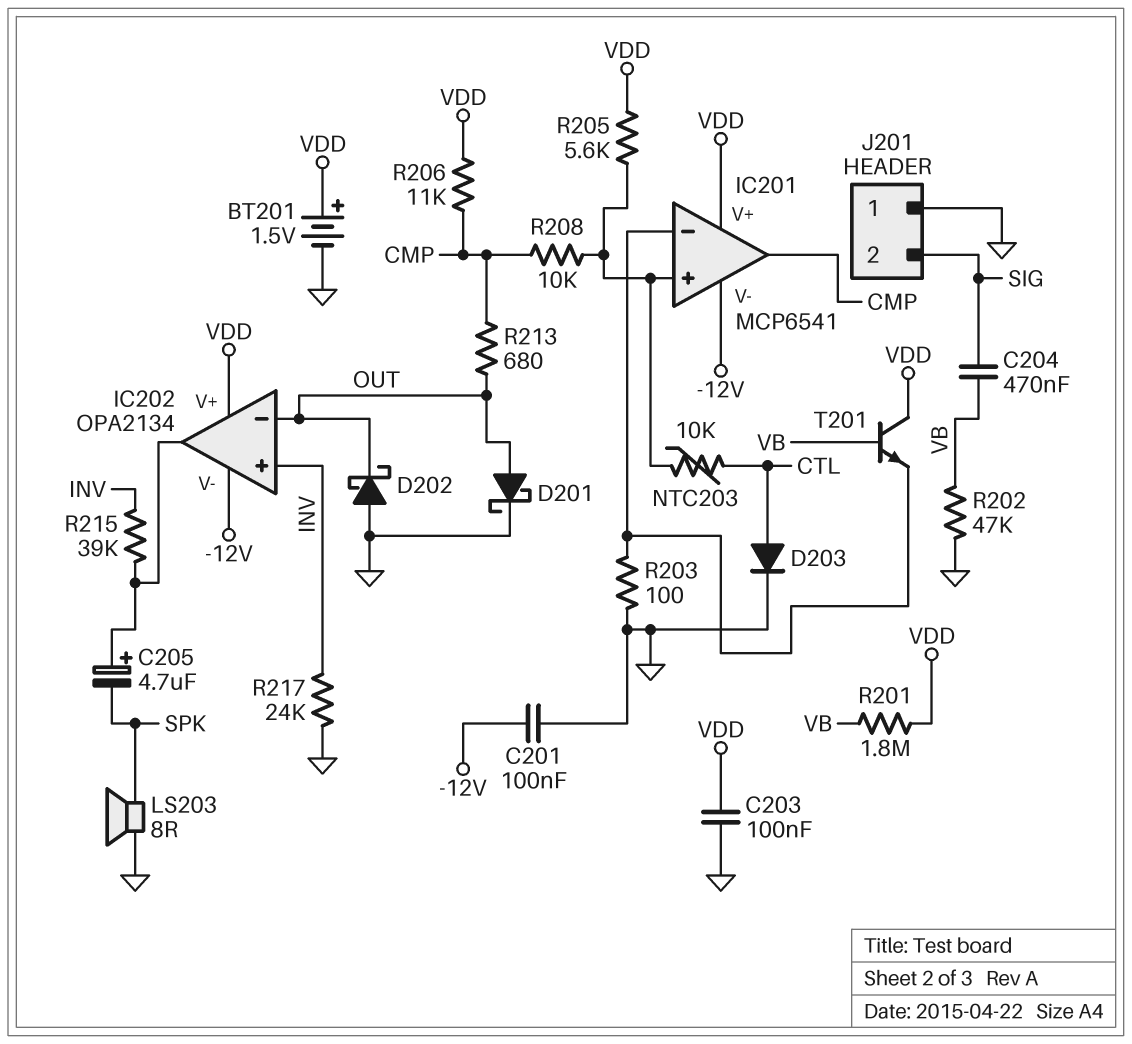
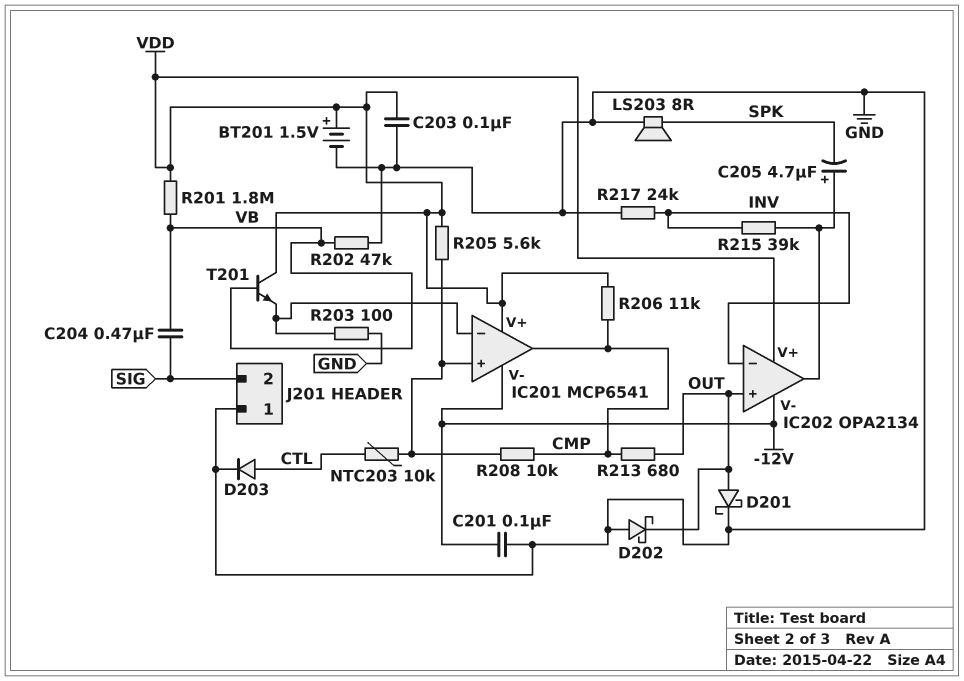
IC202 pin in+: INV -> OUT
IC202 pin in-: OUT -> INV

